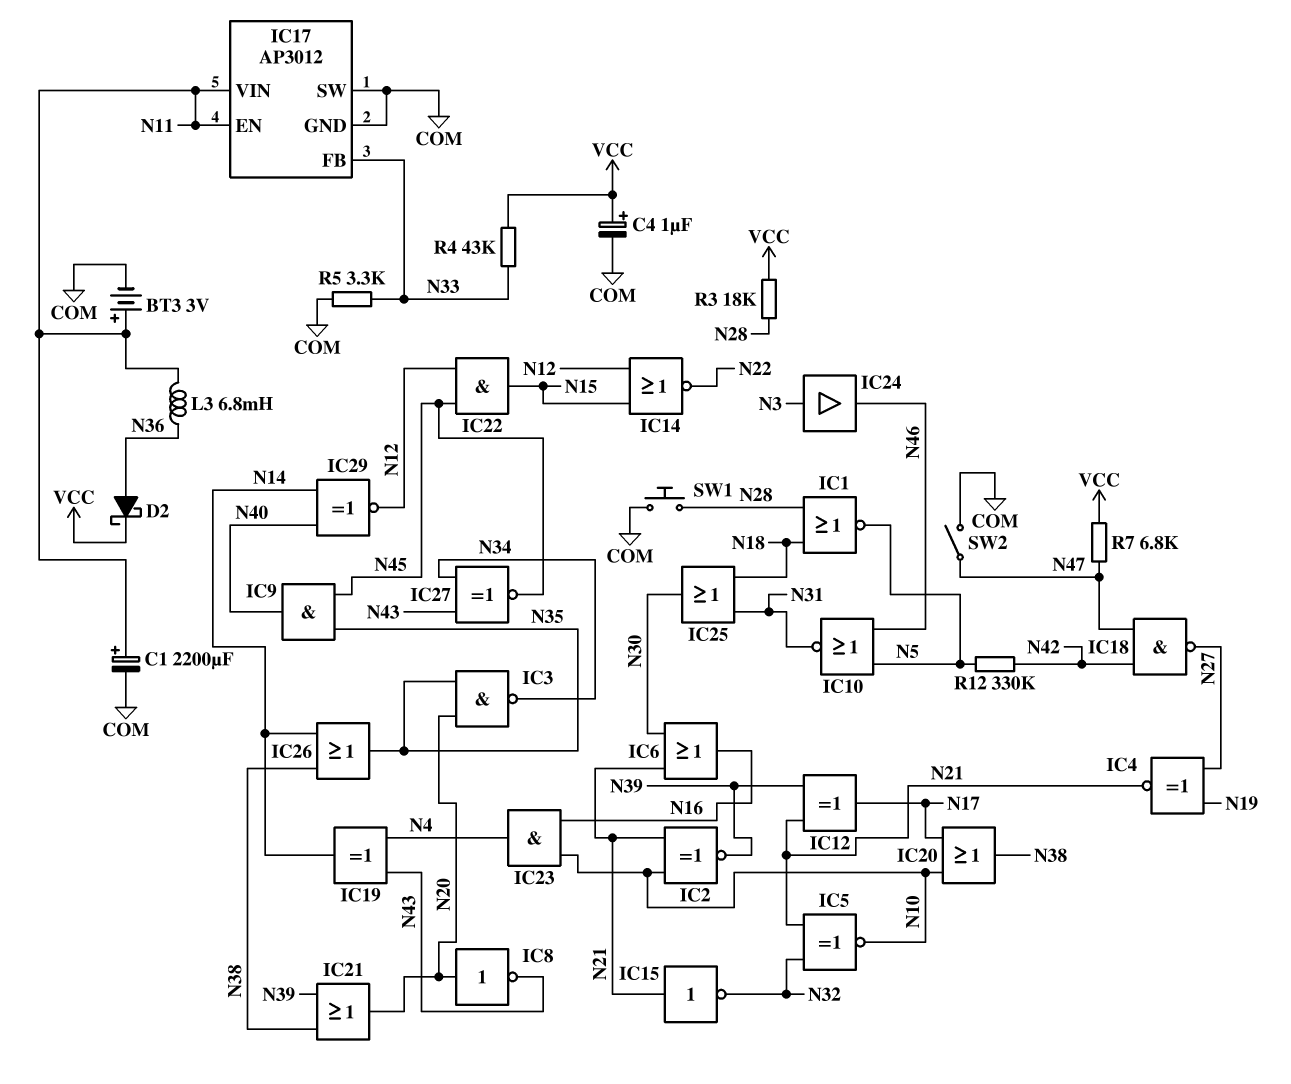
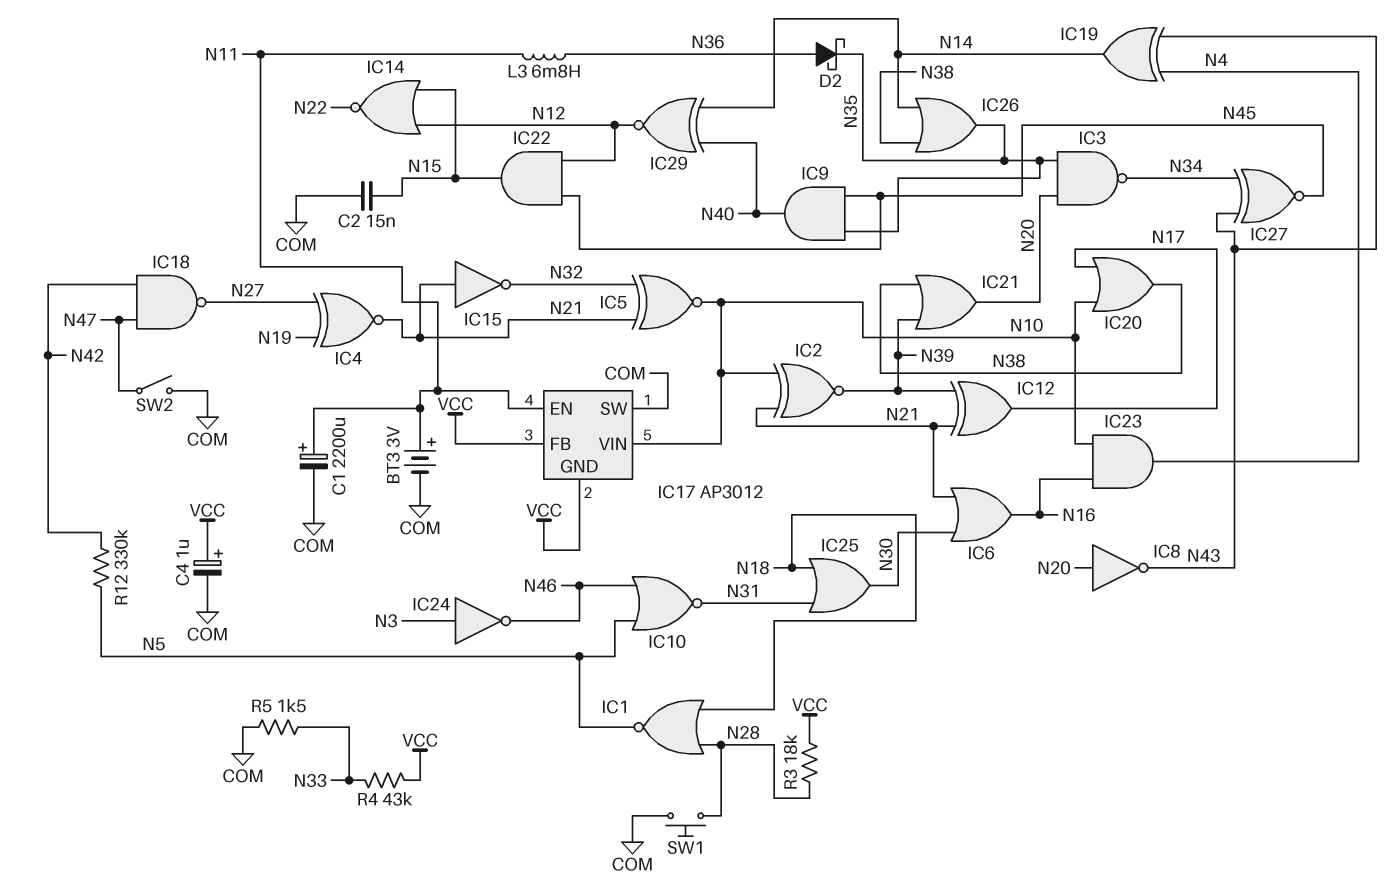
C2: none -> 15nF (COM, N15)
D2: schottky (A N36, K VCC) -> schottky (A N36, K N35)
IC17 pin FB: N33 -> VCC
IC17 pin GND: COM -> VCC
IC17 pin VIN: N11 -> N10
IC24: buffer (in N3, out N46) -> NOT (in N3, out N46)
R5: 3.3k (COM, N33) -> 1.5k (COM, N33)
R7: 6.8k (N47, VCC) -> none

